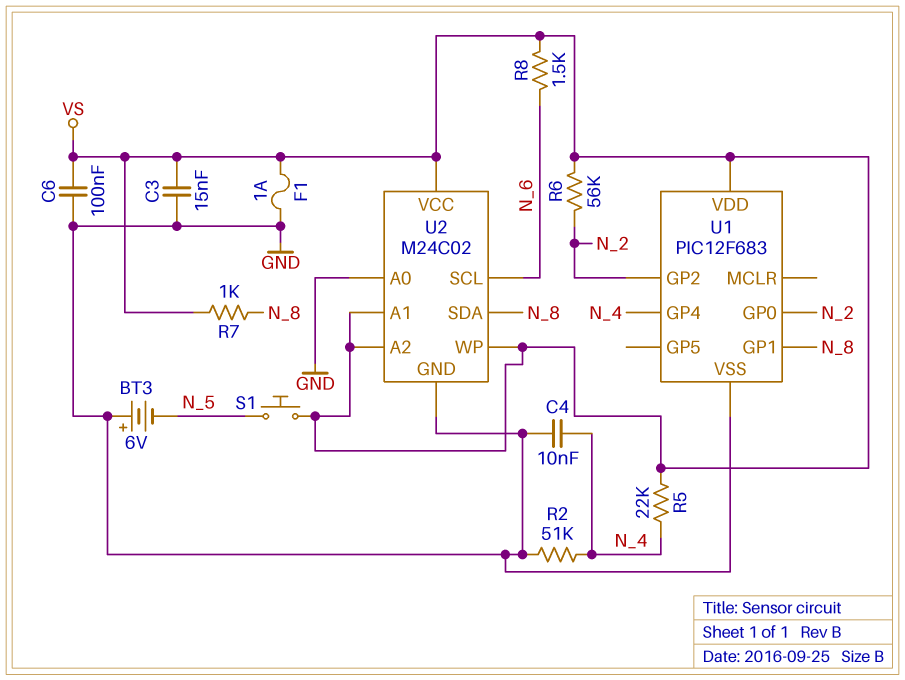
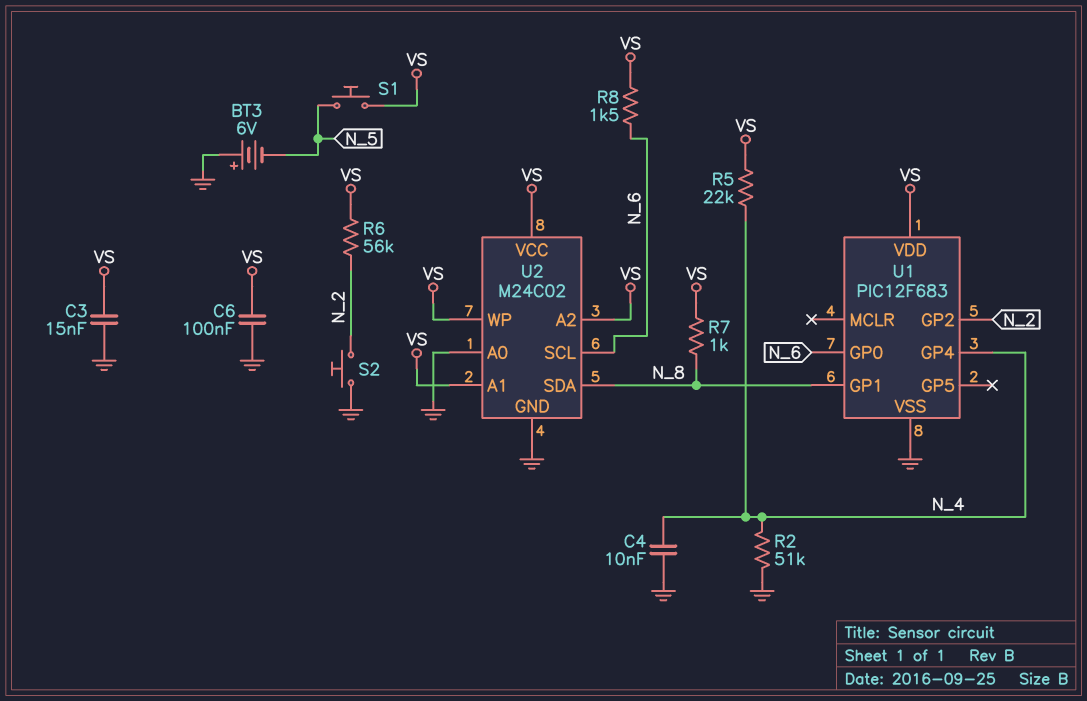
F1: 1A (GND, VS) -> none
S2: none -> button (GND, N_2)
U1 pin GP0: N_2 -> N_6

